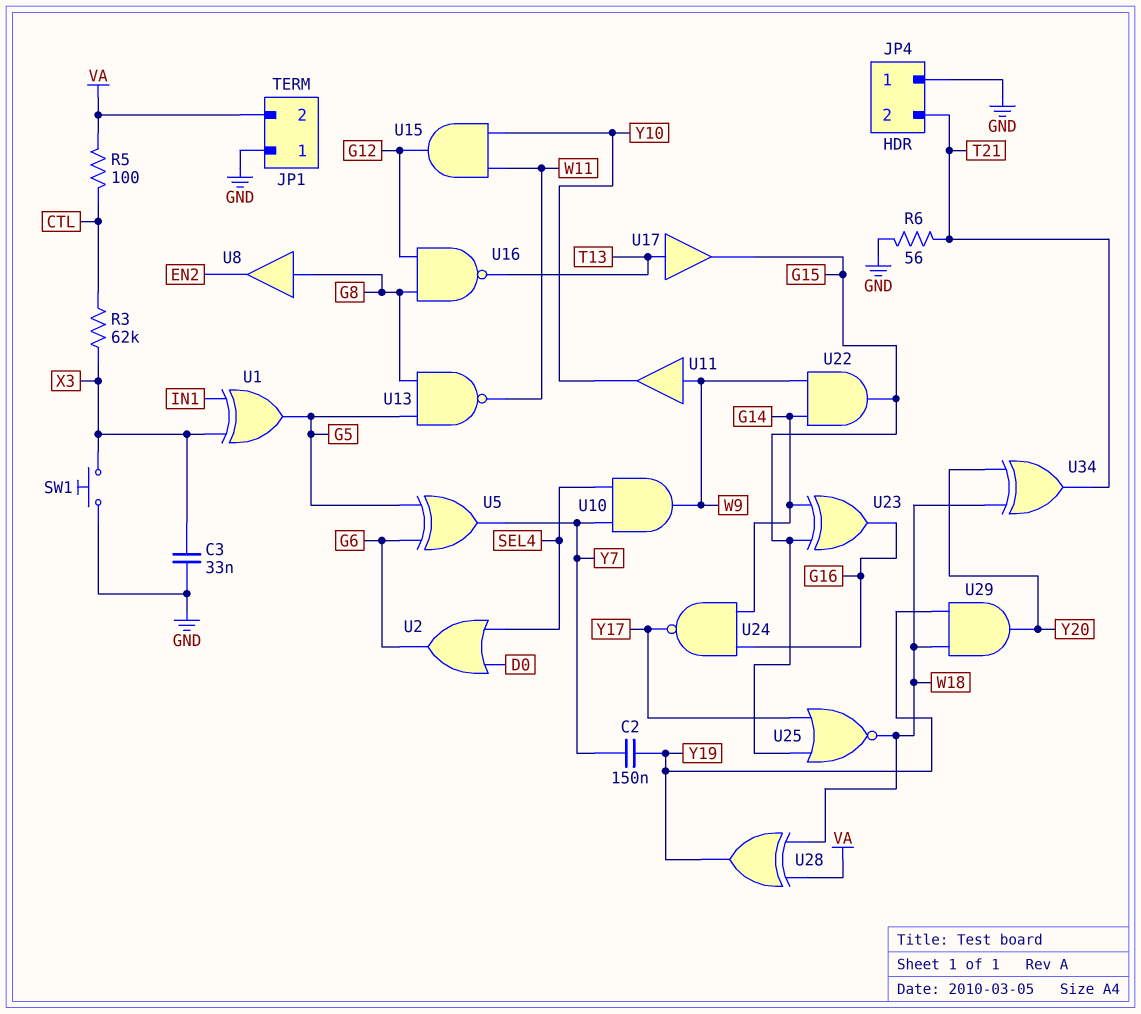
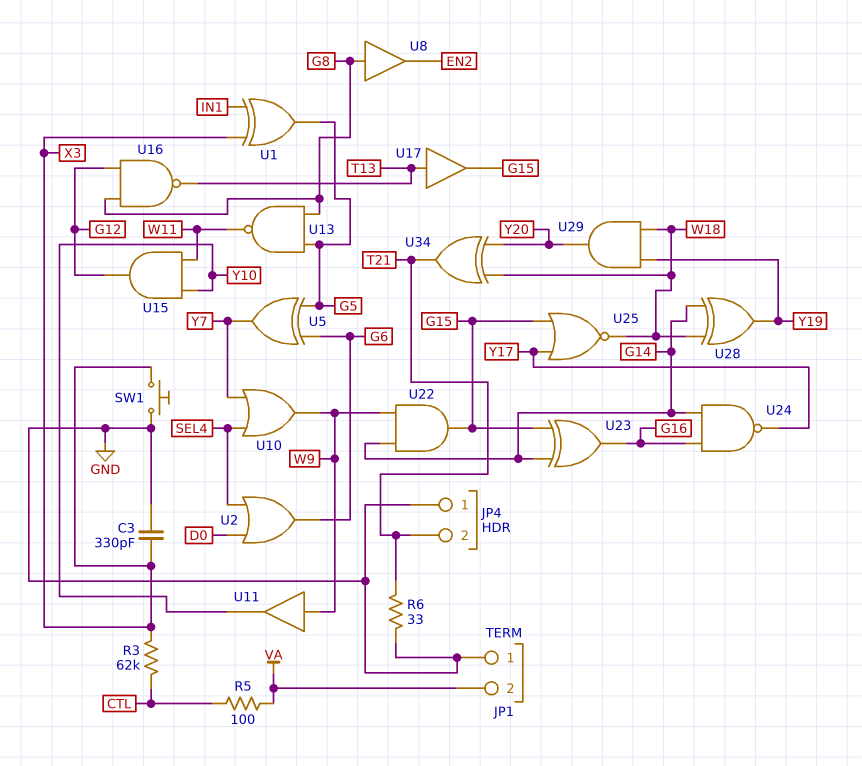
C2: 150nF (Y7, Y19) -> none
C3: 33nF (GND, X3) -> 330pF (GND, X3)
R6: 56 (GND, T21) -> 33 (GND, T21)
U10: AND (in SEL4, in Y7, out W9) -> OR (in SEL4, in Y7, out W9)
U28: XOR (in VA, in W18, out Y19) -> XOR (in G14, in W18, out Y19)

